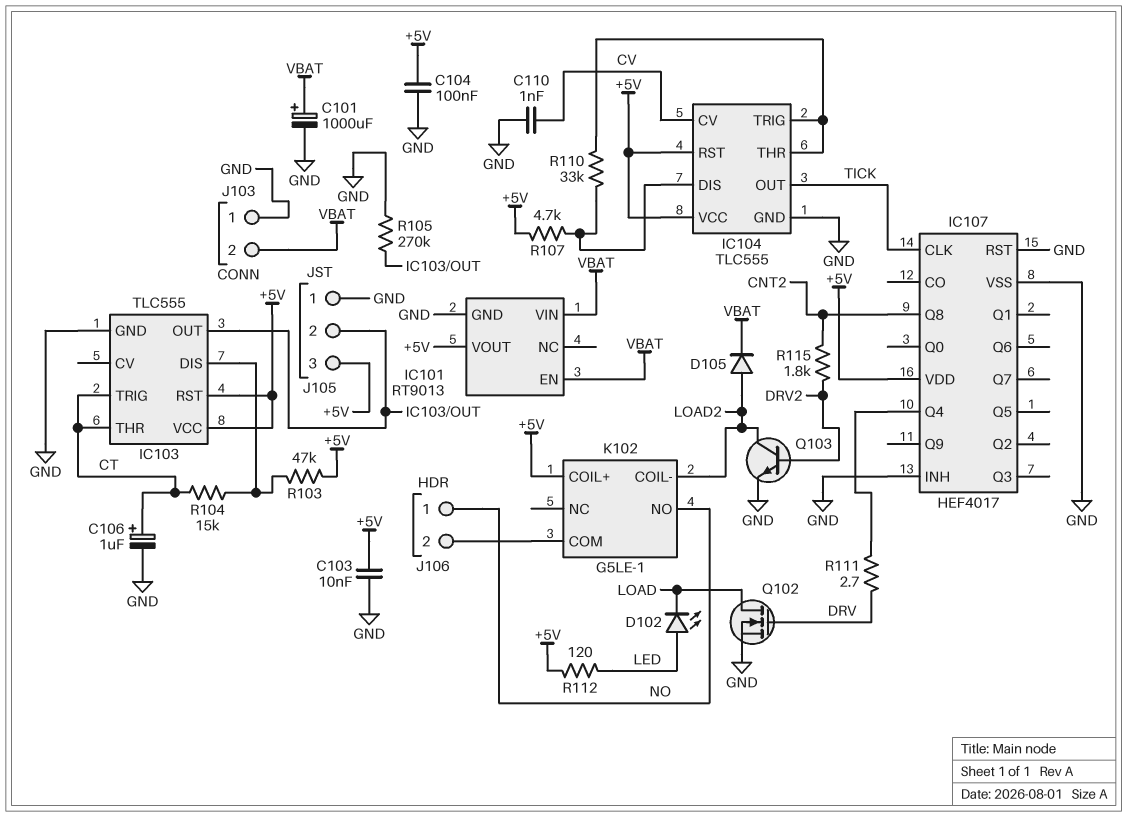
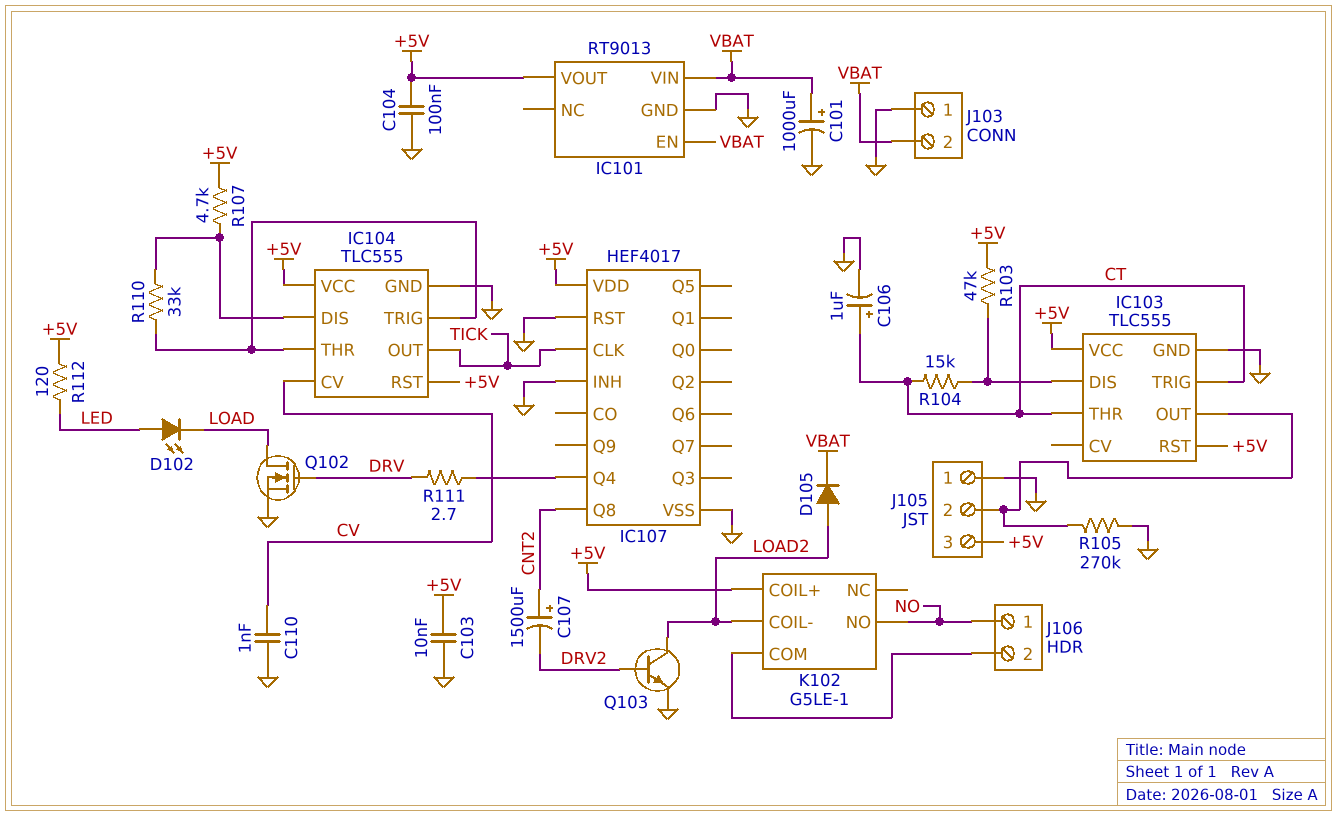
C107: none -> 1500uF (plus CNT2, minus DRV2)
R115: 1.8k (CNT2, DRV2) -> none

